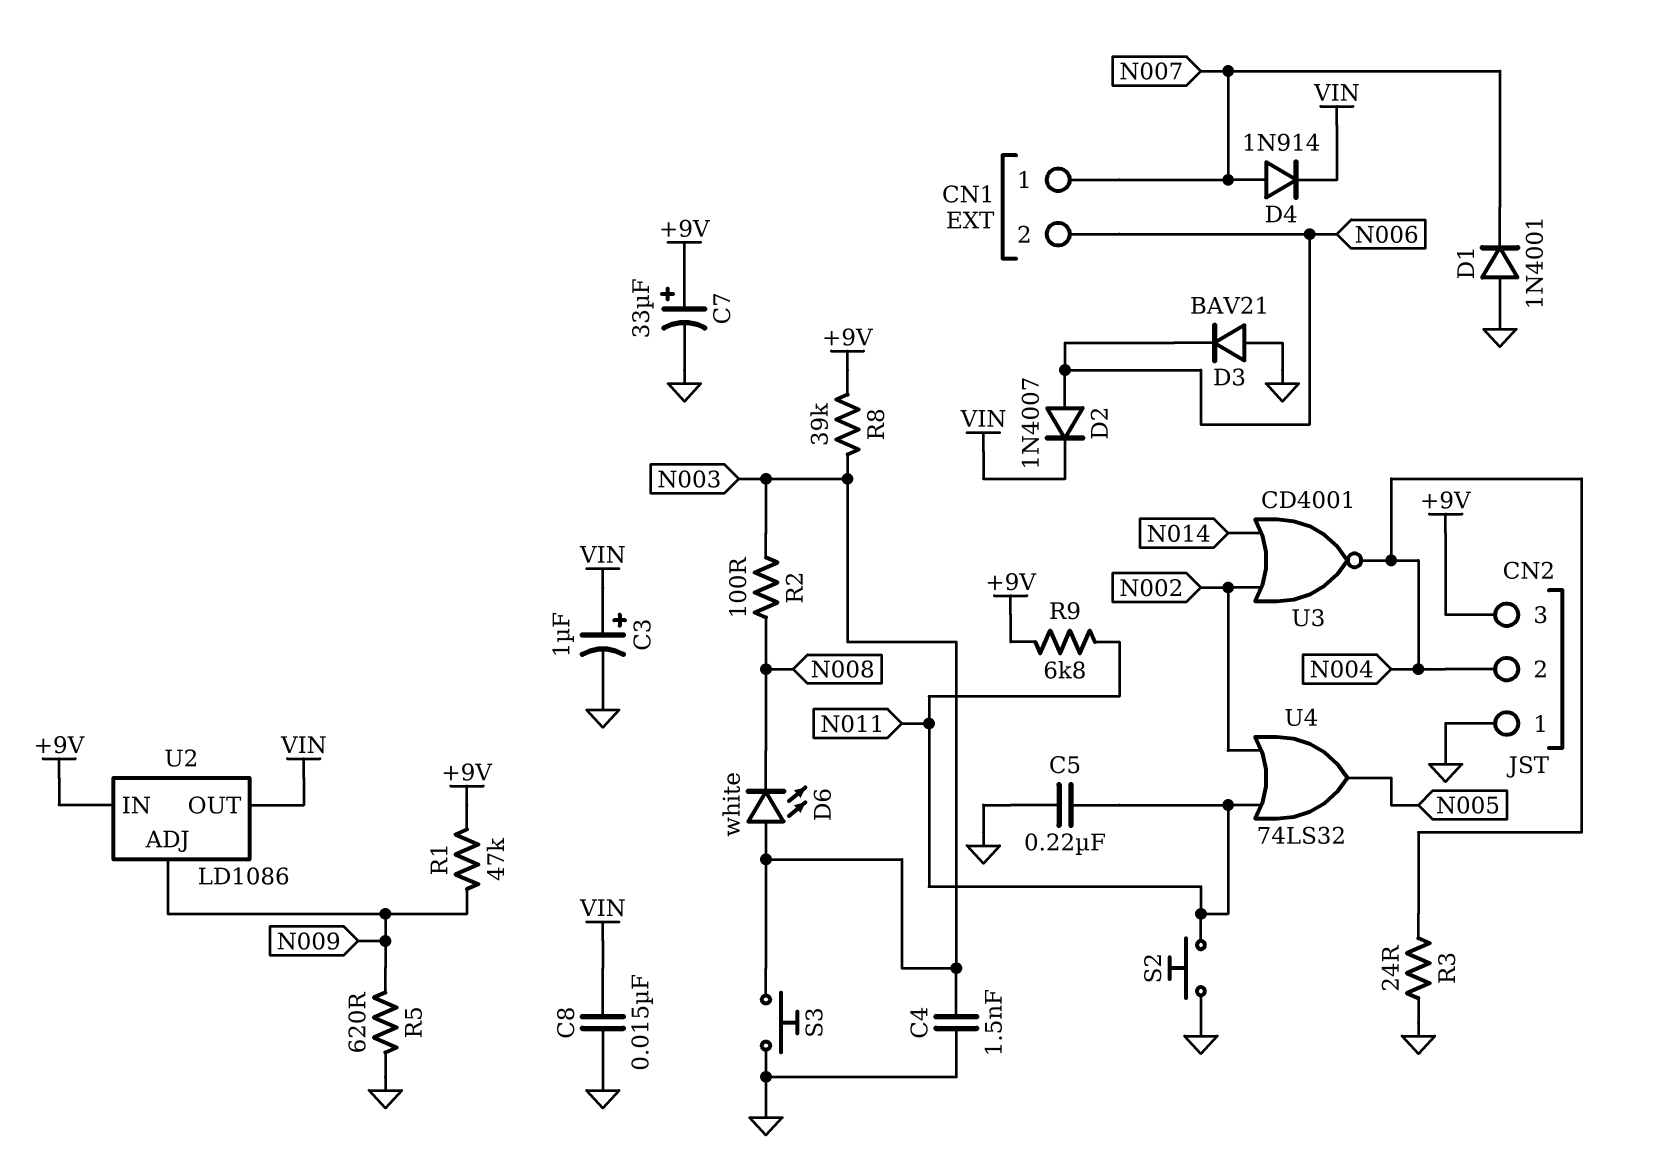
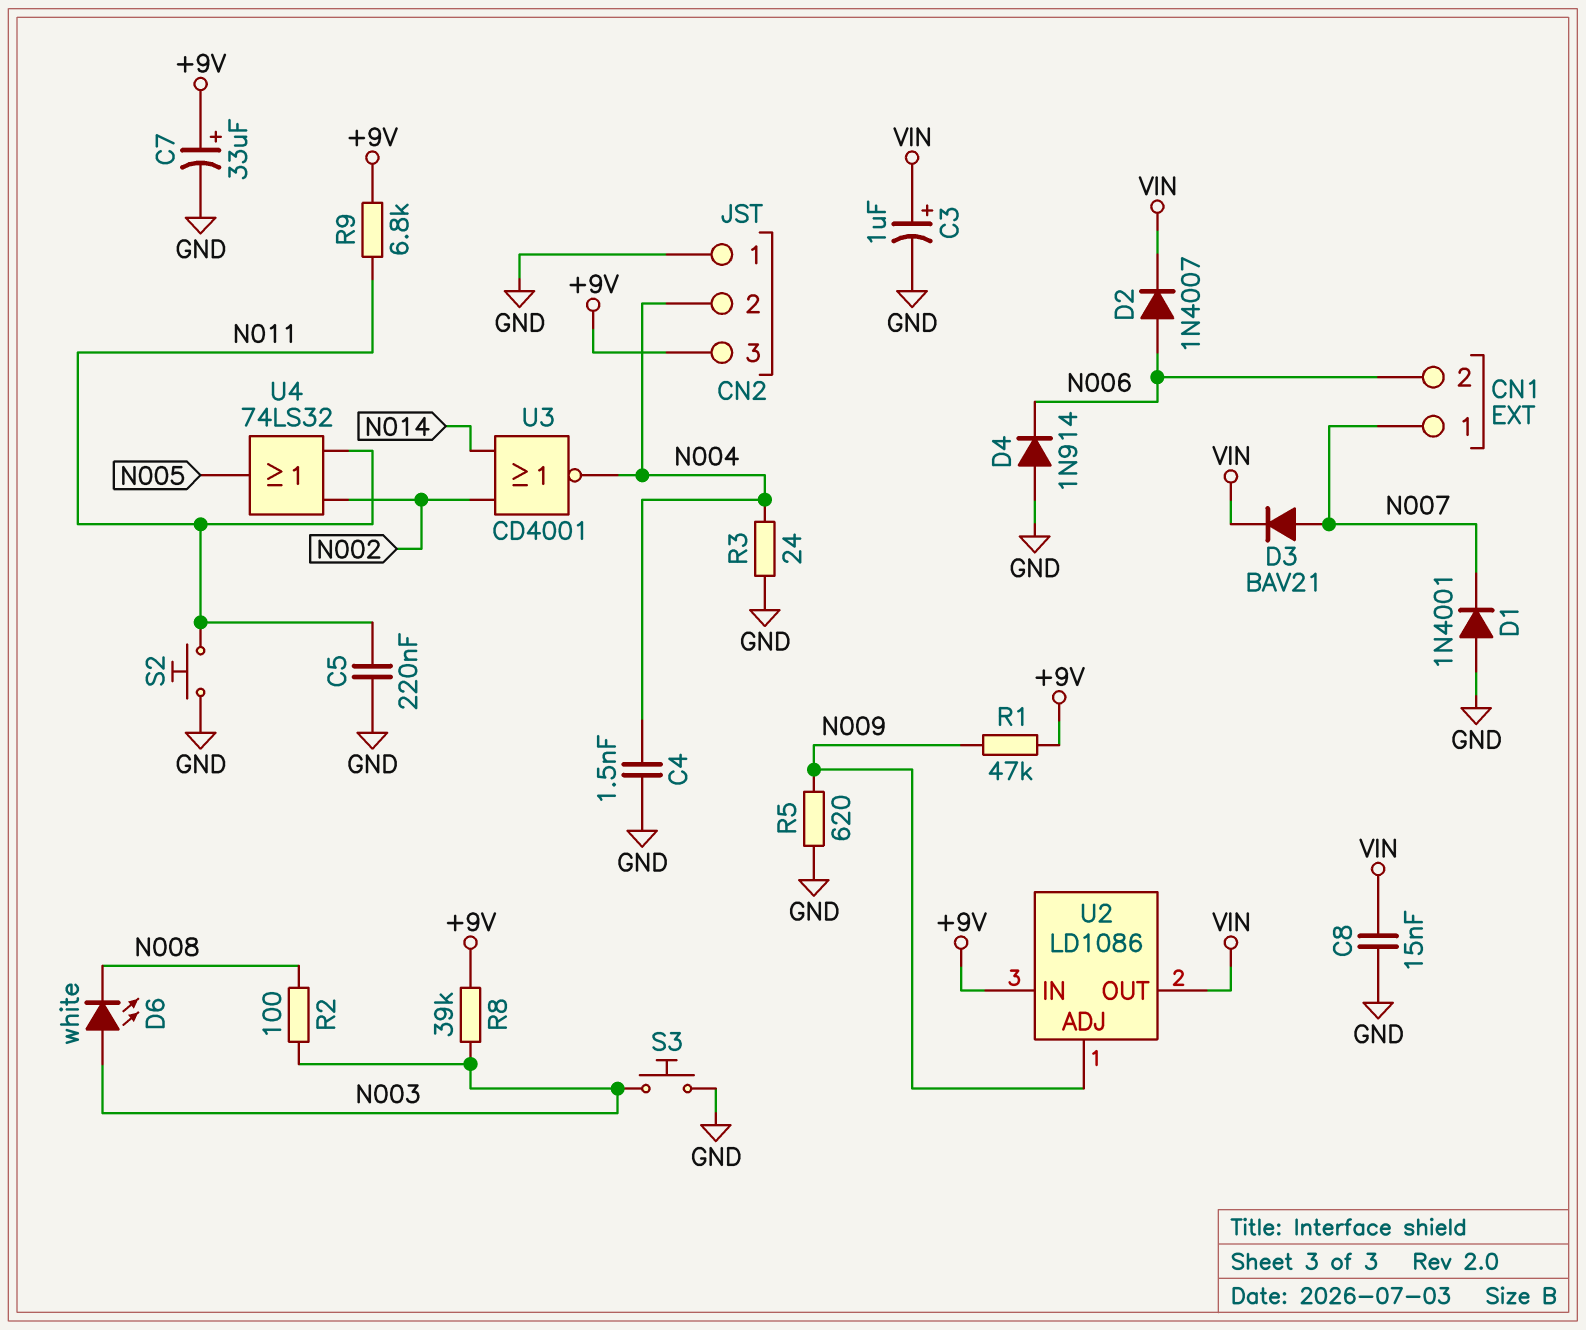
C4: 1.5nF (GND, N003) -> 1.5nF (GND, N004)
D3: diode BAV21 (A GND, K N006) -> diode BAV21 (A N007, K VIN)
D4: diode 1N914 (A N007, K VIN) -> diode 1N914 (A GND, K N006)

